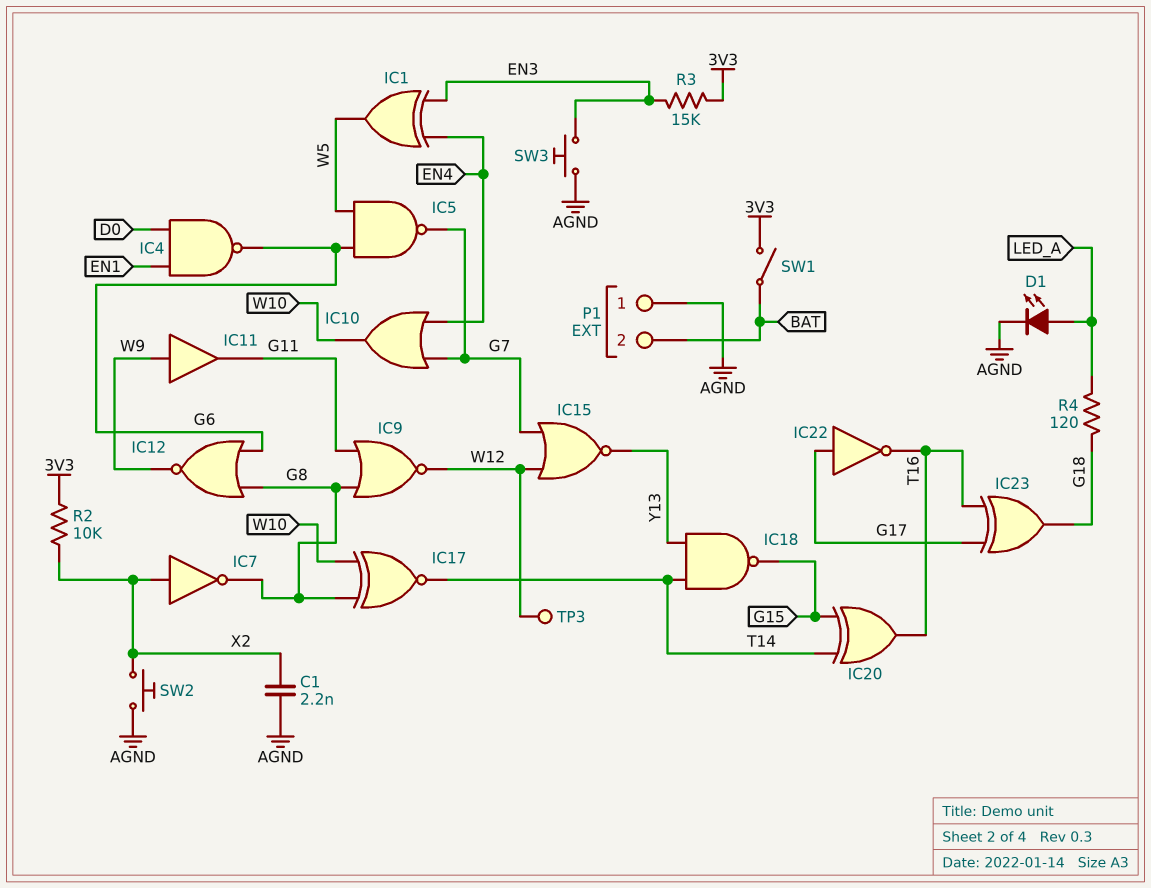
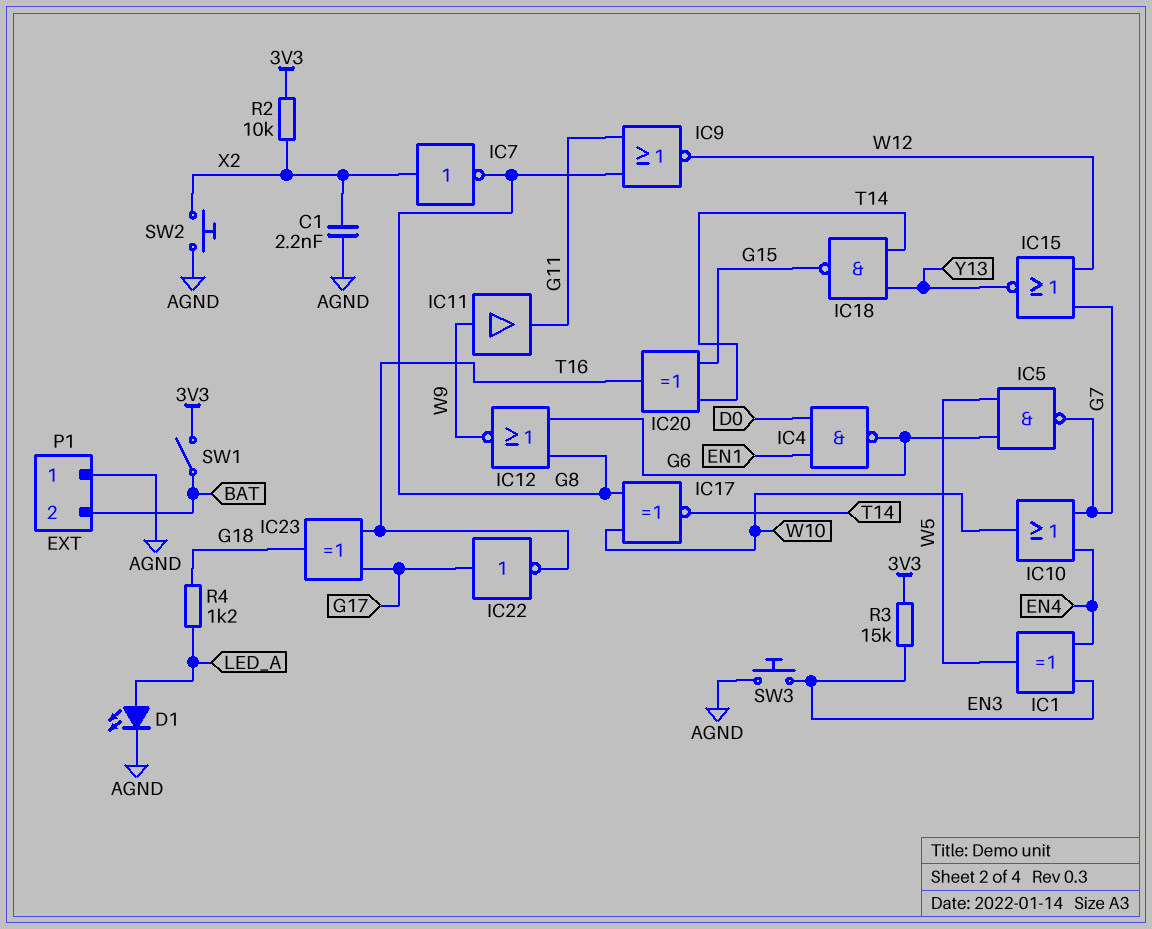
R4: 120 (G18, LED_A) -> 1.2k (G18, LED_A)
TP3: test point (W12) -> none

